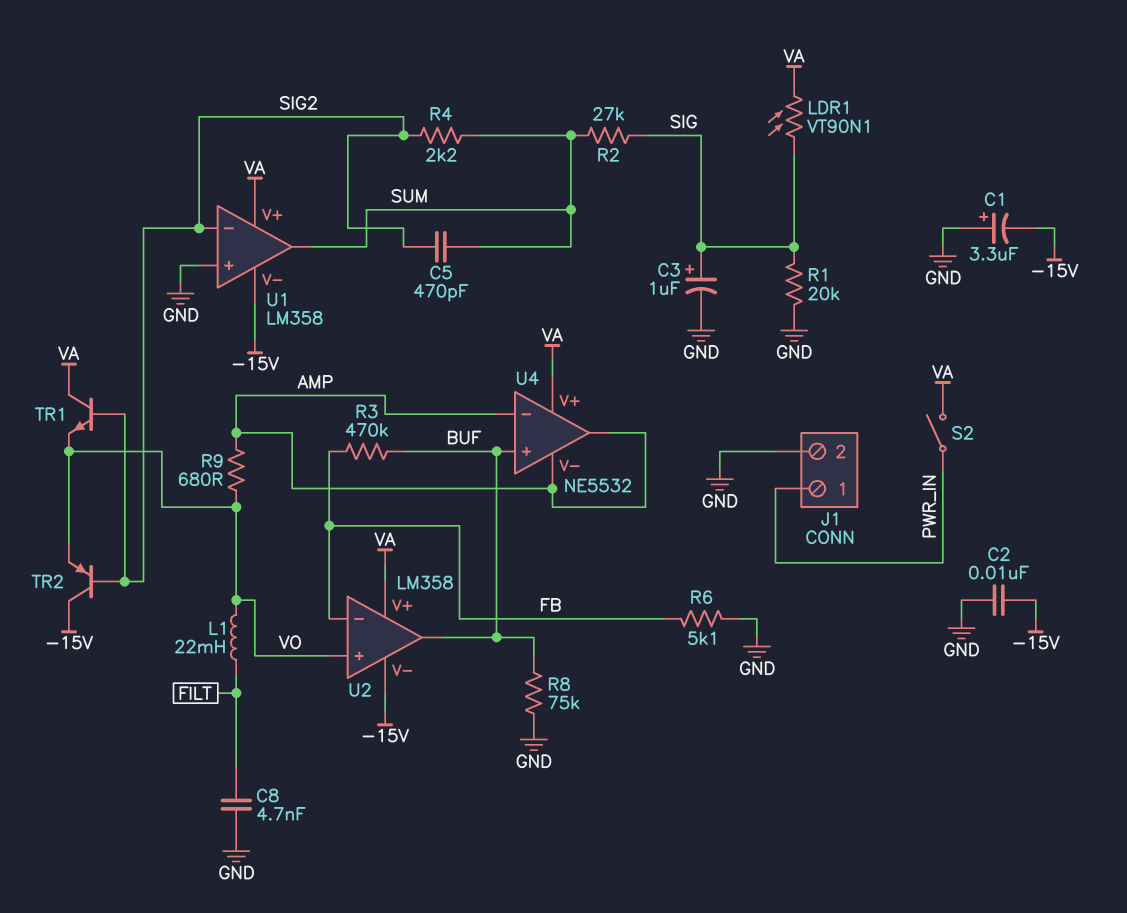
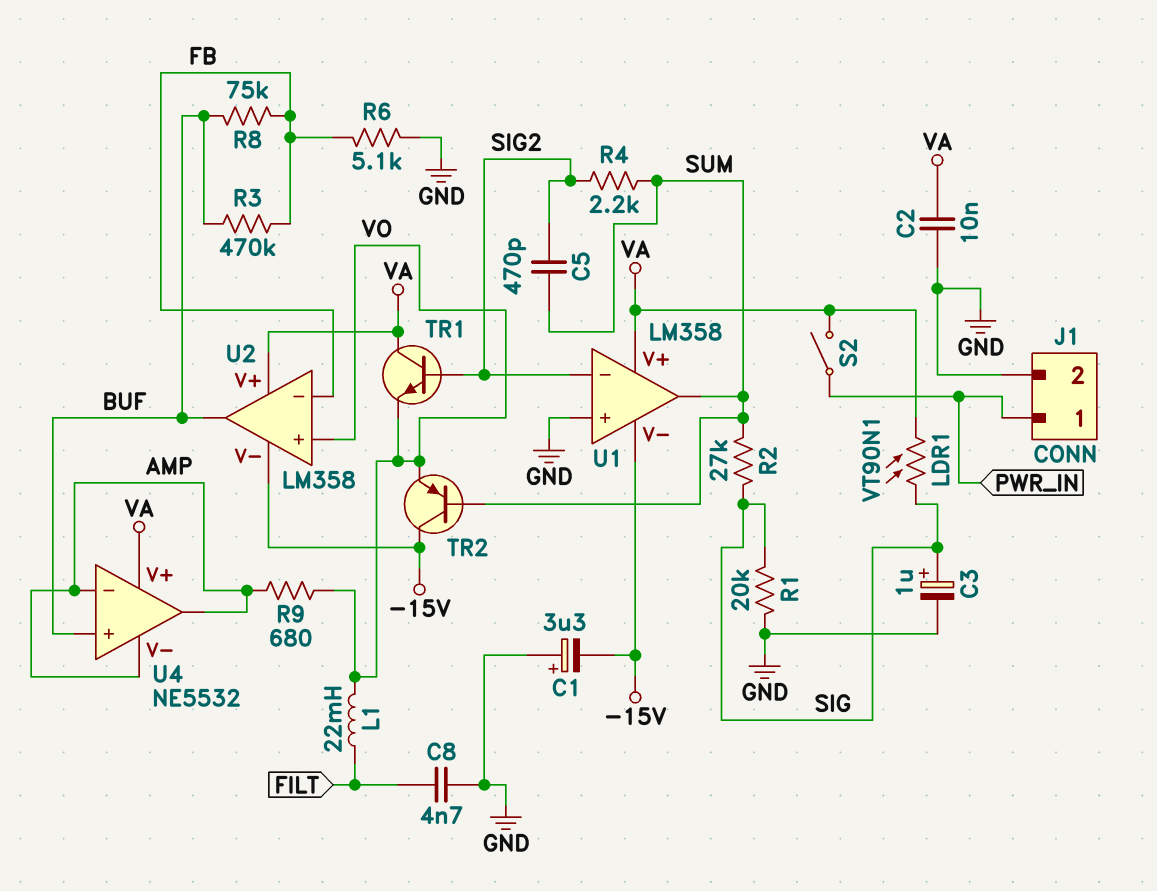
C2: 10nF (-15V, GND) -> 10nF (GND, VA)
R8: 75k (BUF, GND) -> 75k (BUF, FB)
TR2: PNP (B SIG2, C -15V, E VO) -> PNP (B SUM, C -15V, E VO)

